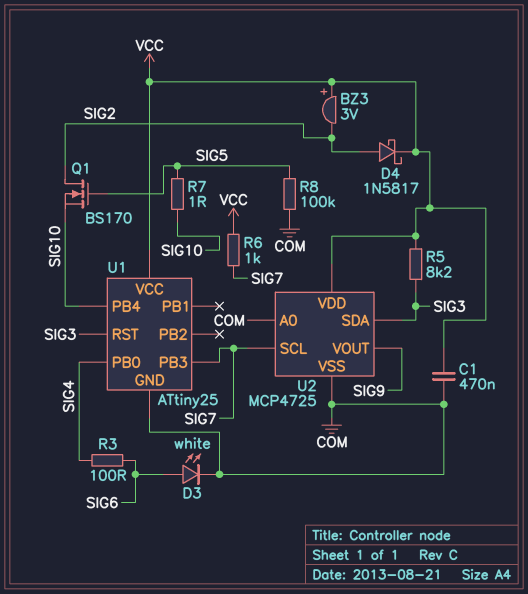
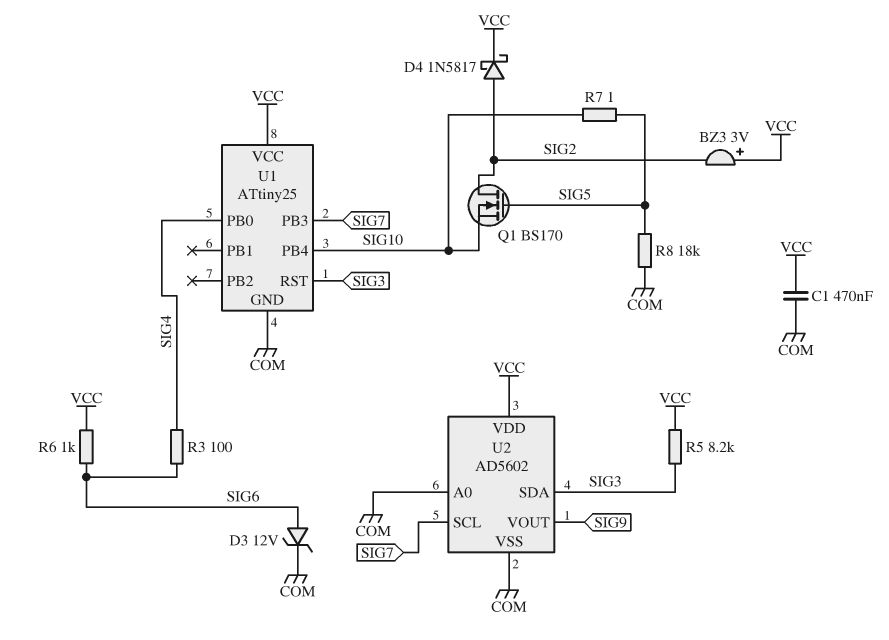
D3: LED white (A SIG6, K COM) -> zener 12V (A SIG6, K COM)
R6: 1k (SIG7, VCC) -> 1k (SIG6, VCC)
R8: 100k (COM, SIG5) -> 18k (COM, SIG5)
U2: MCP4725 -> AD5602

